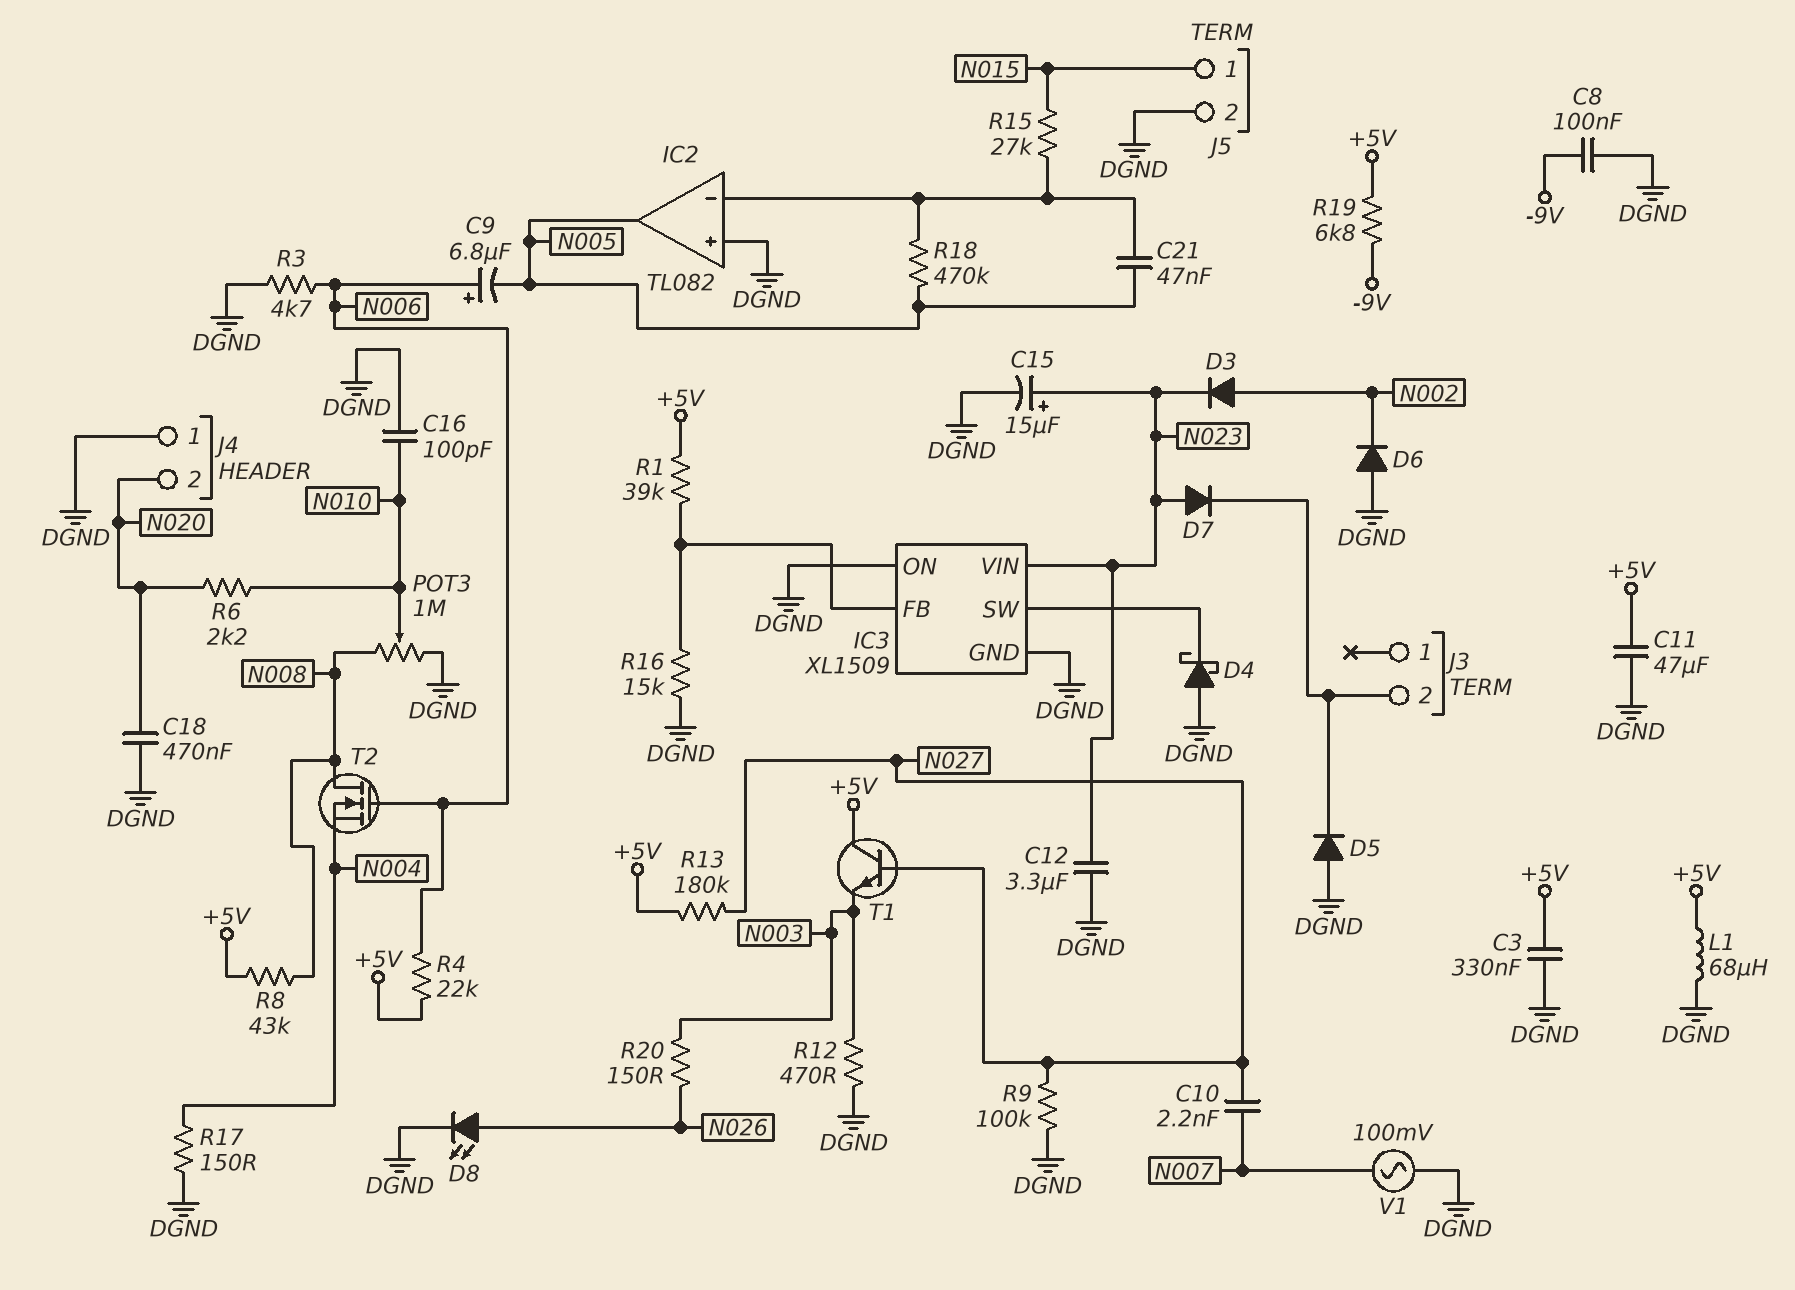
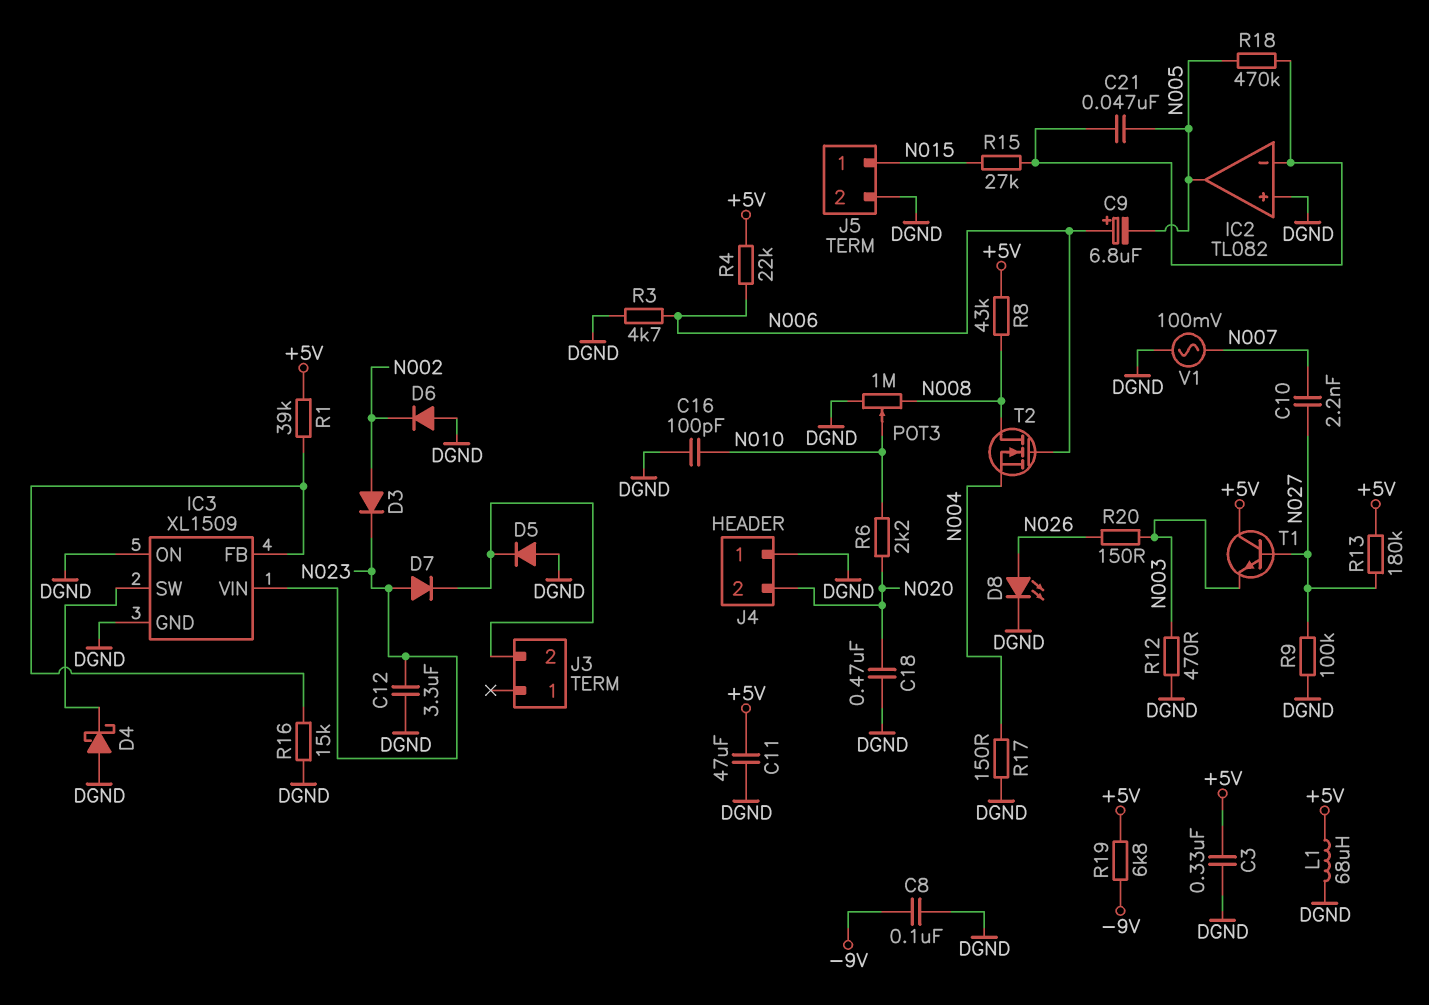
C15: 15uF (plus N023, minus DGND) -> none

